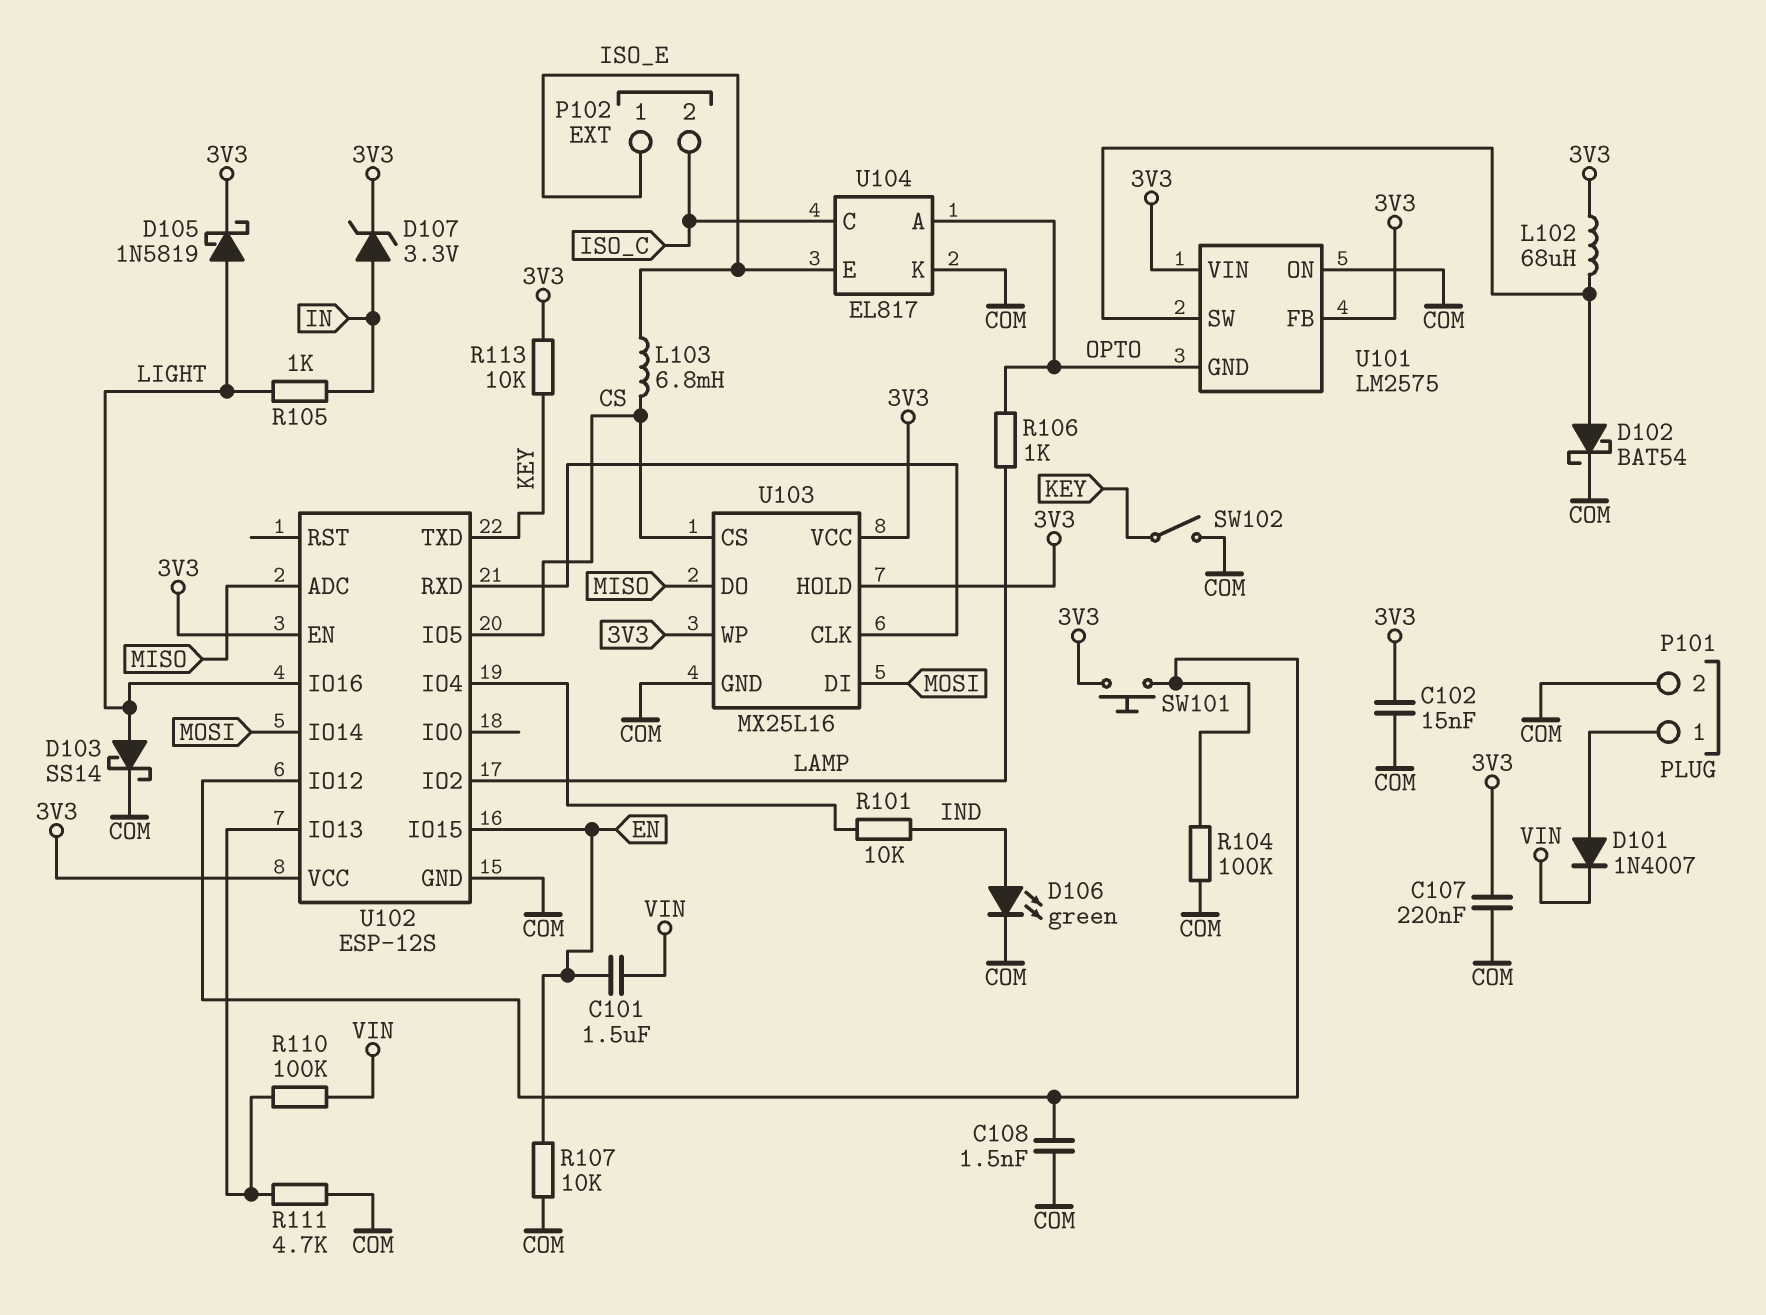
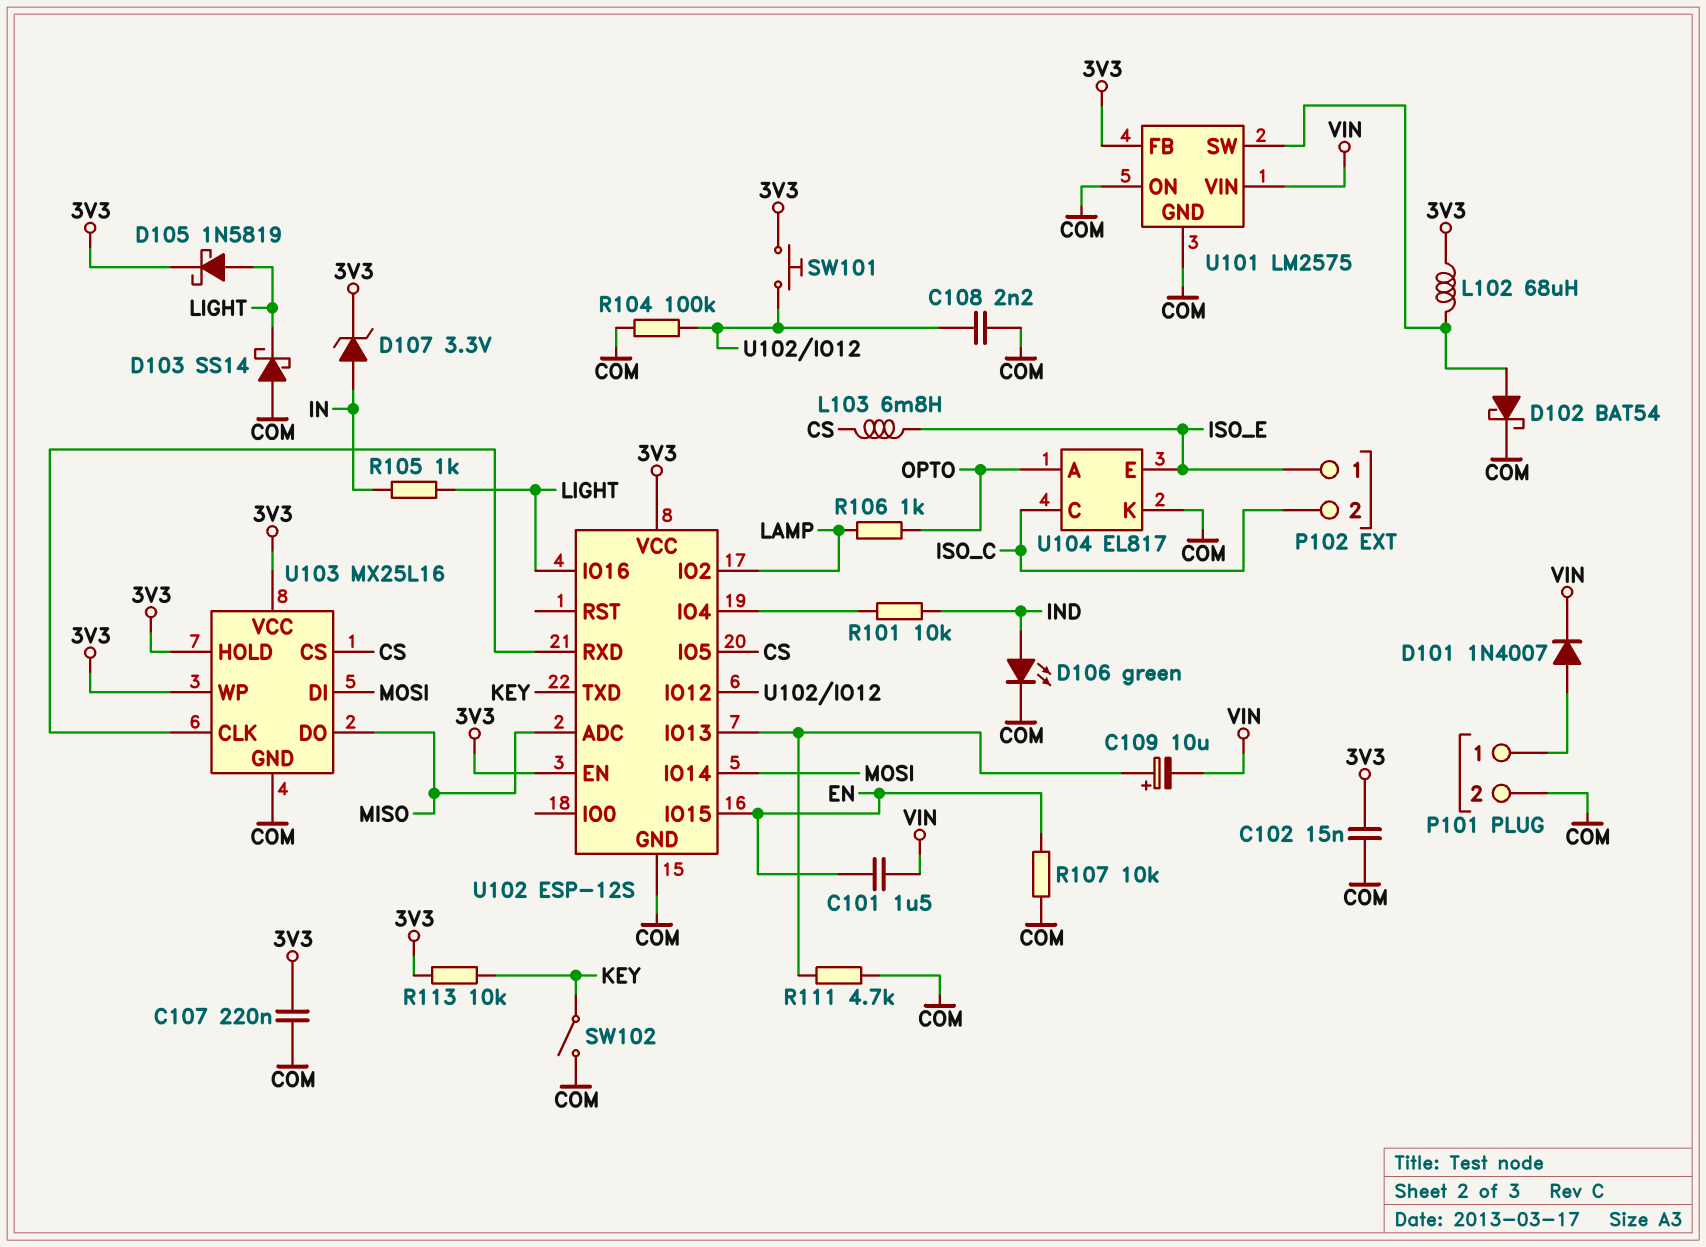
C108: 1.5nF (COM, U102/IO12) -> 2.2nF (COM, U102/IO12)
C109: none -> 10uF (plus U102/IO13, minus VIN)
D103: schottky SS14 (A LIGHT, K COM) -> schottky SS14 (A COM, K LIGHT)
R110: 100k (U102/IO13, VIN) -> none
U101 pin GND: OPTO -> COM
U101 pin VIN: 3V3 -> VIN

